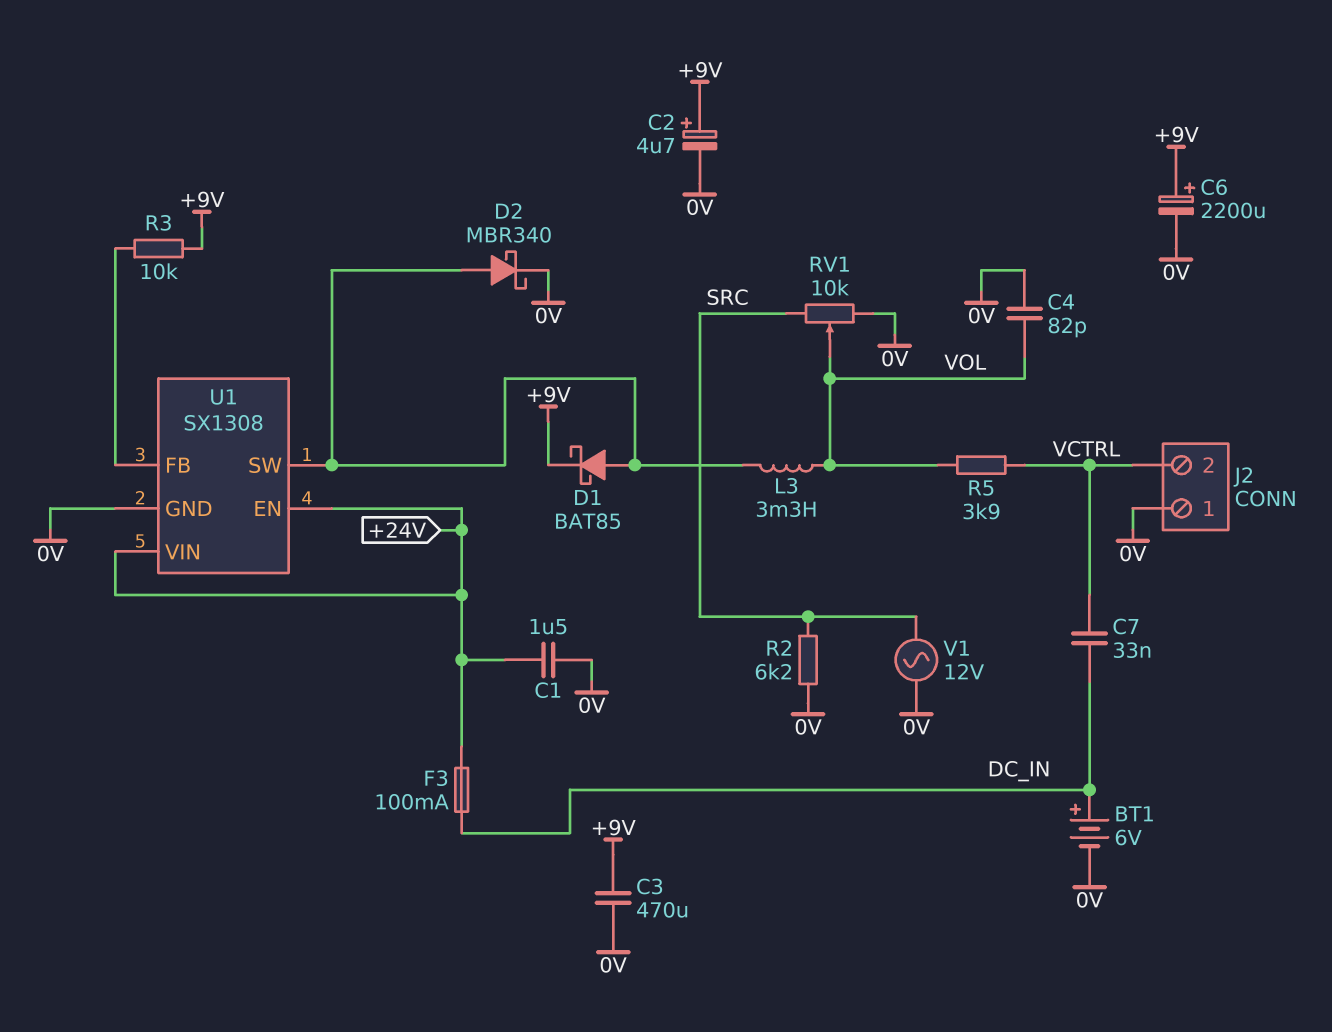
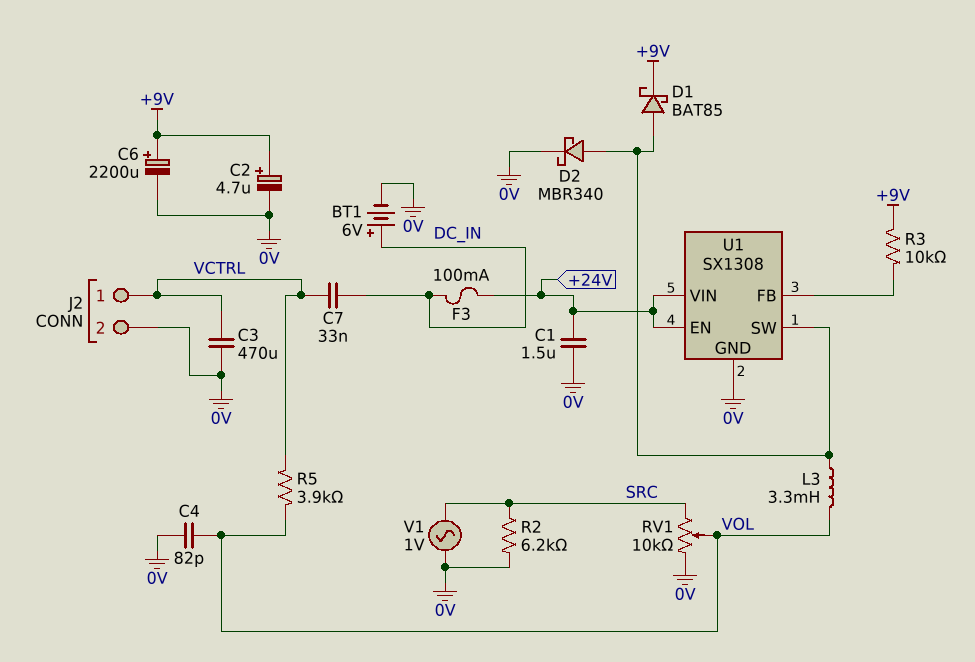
C3: 470uF (+9V, 0V) -> 470uF (0V, VCTRL)
J2 pin 1: 0V -> VCTRL
J2 pin 2: VCTRL -> 0V
V1: AC 12V (0V, SRC) -> AC 1V (0V, SRC)

